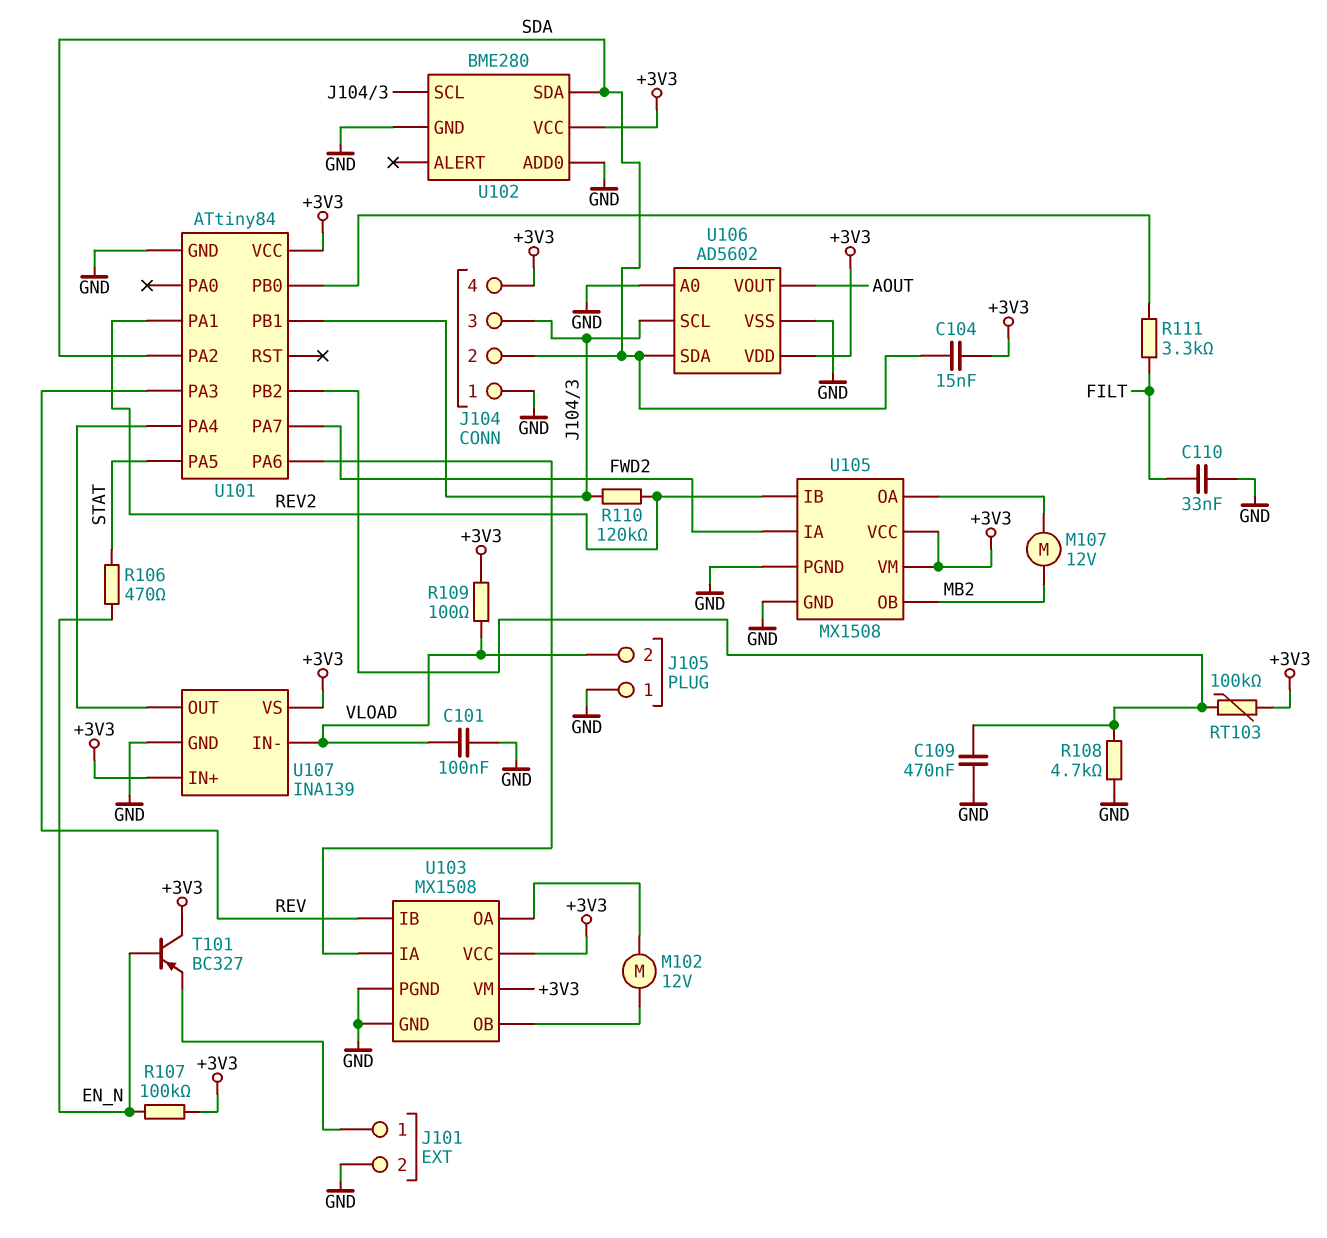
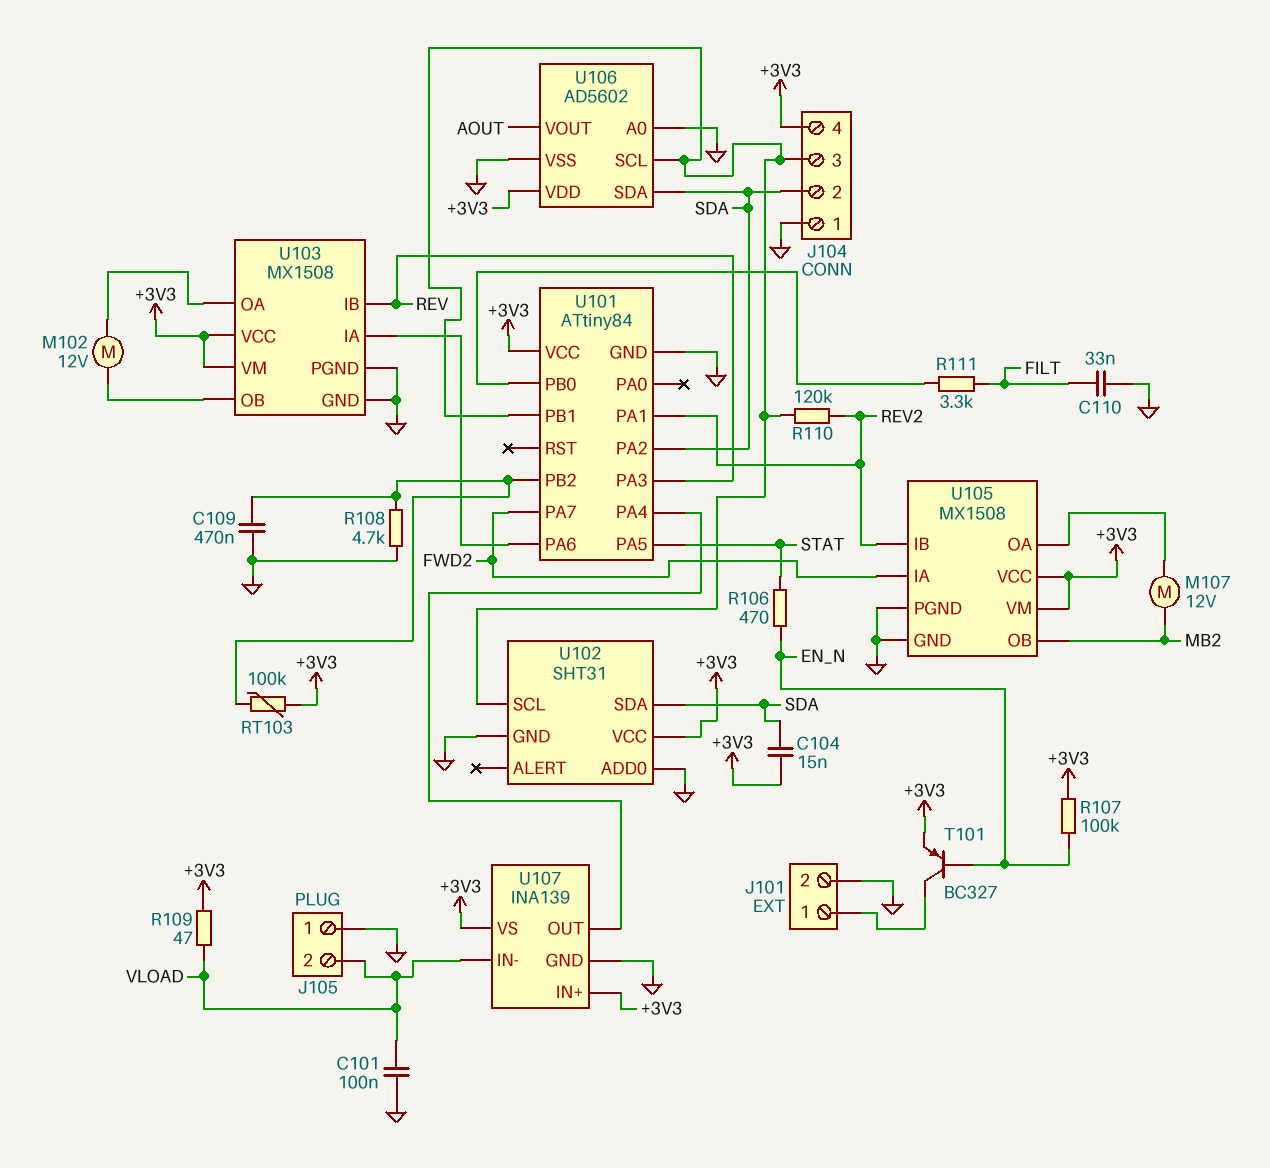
R109: 100 (+3V3, VLOAD) -> 47 (+3V3, VLOAD)
T101: PNP BC327 (B EN_N, C +3V3, E J101/1) -> PNP BC327 (B EN_N, C J101/1, E +3V3)
U102: BME280 -> SHT31

